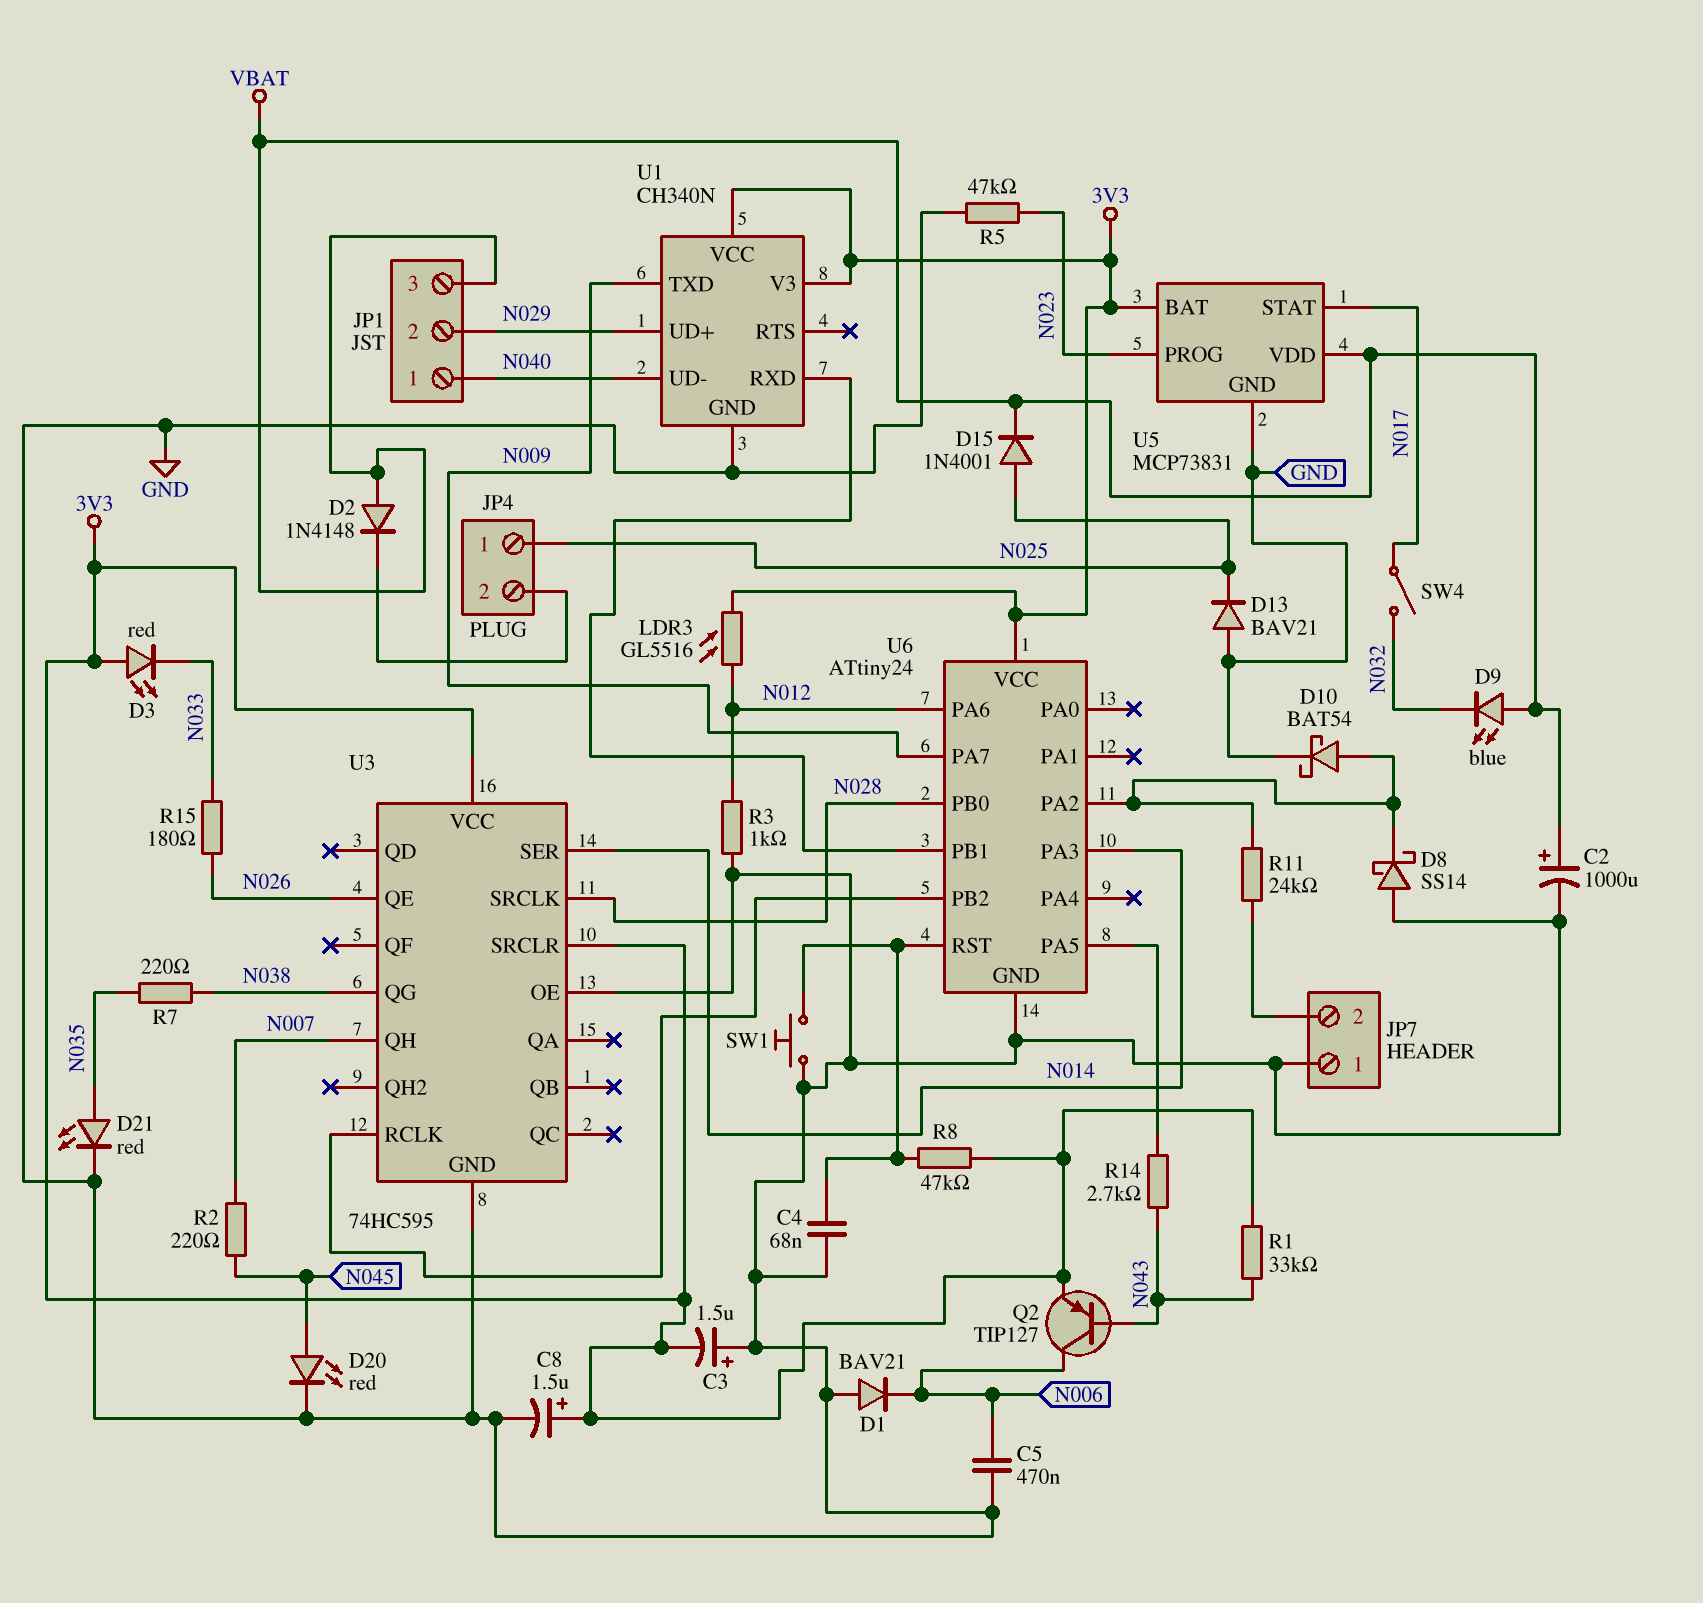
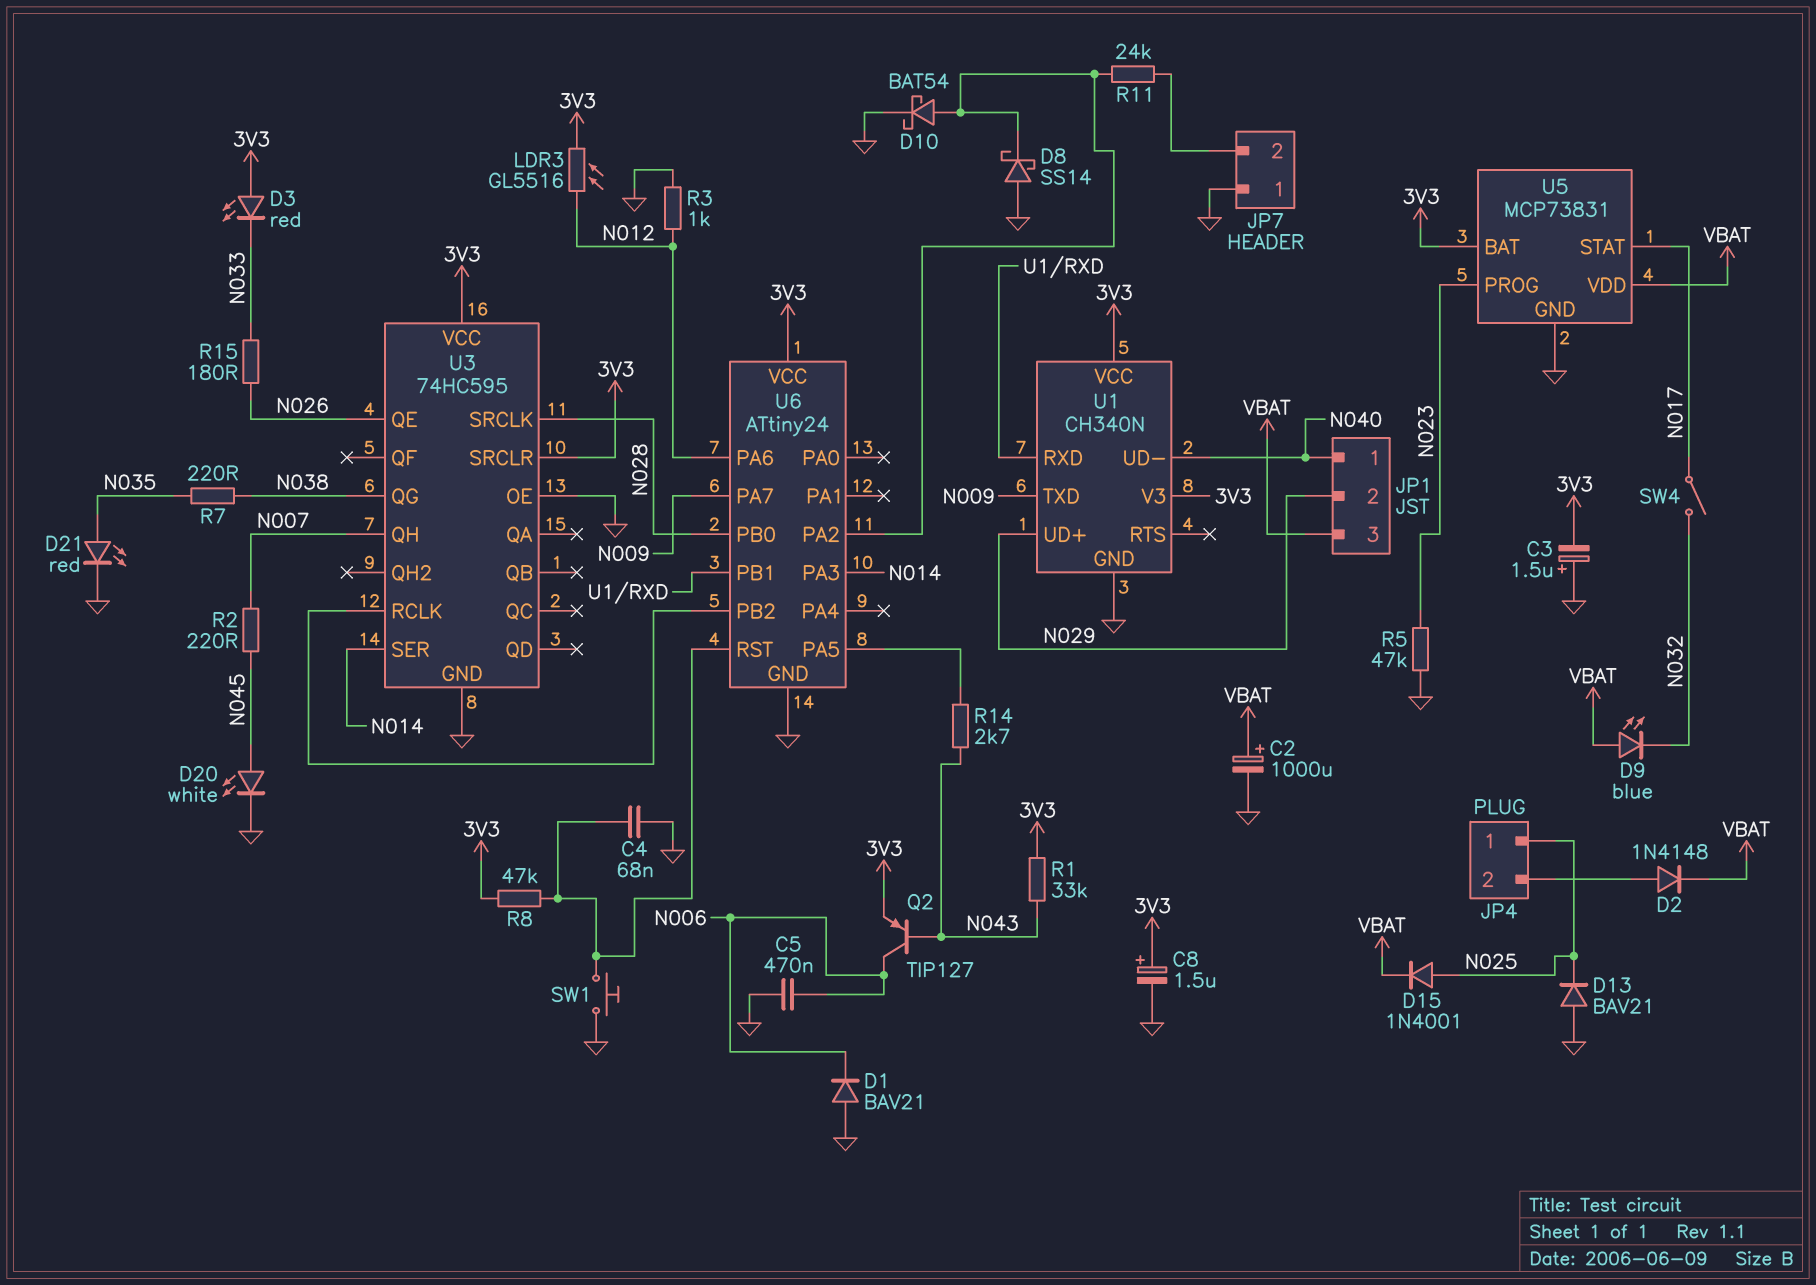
D2: diode 1N4148 (A VBAT, K JP4/2) -> diode 1N4148 (A JP4/2, K VBAT)
D20: LED red (A N045, K GND) -> LED white (A N045, K GND)

